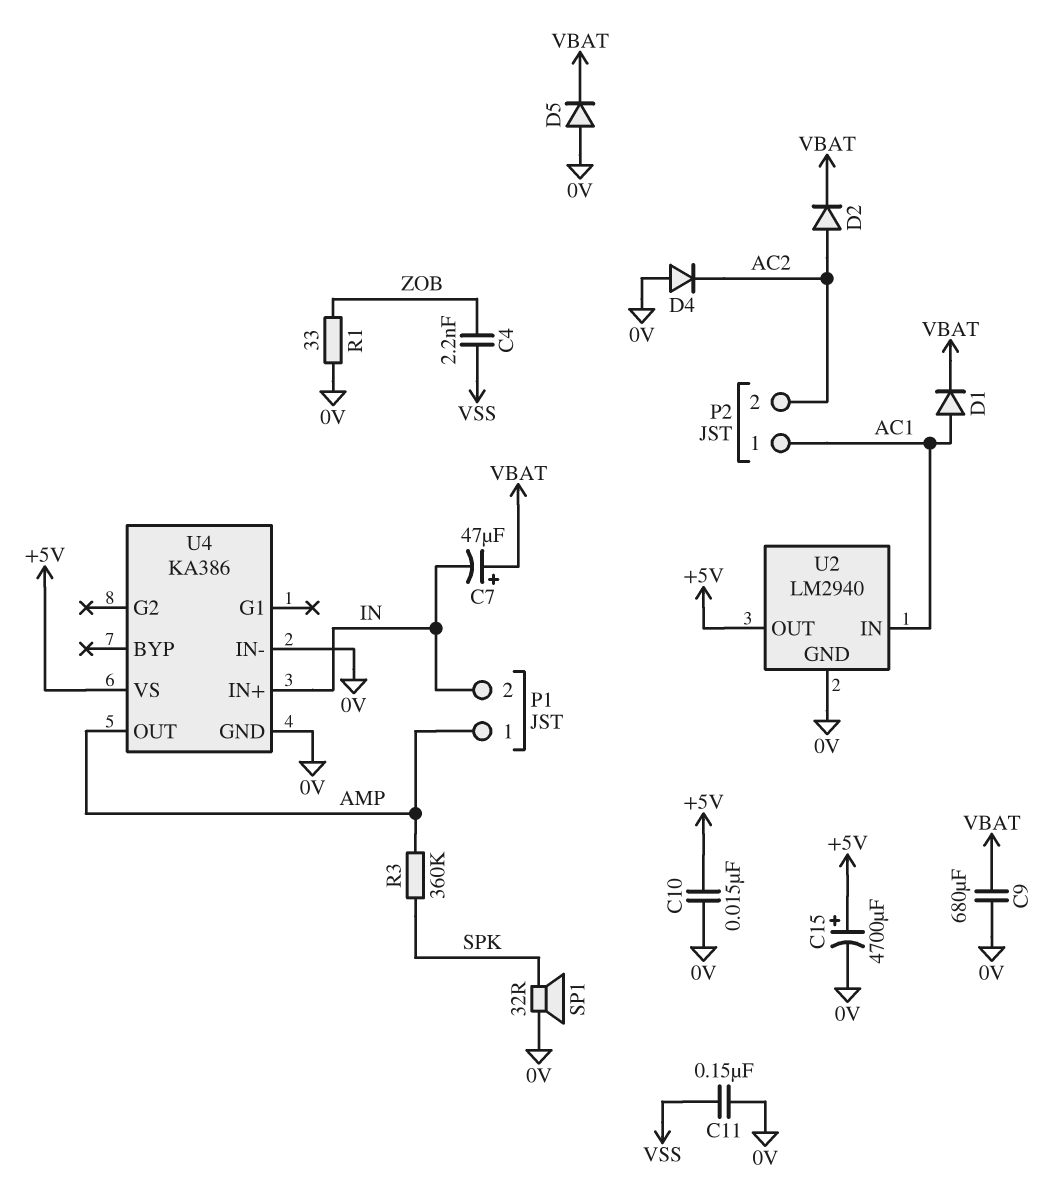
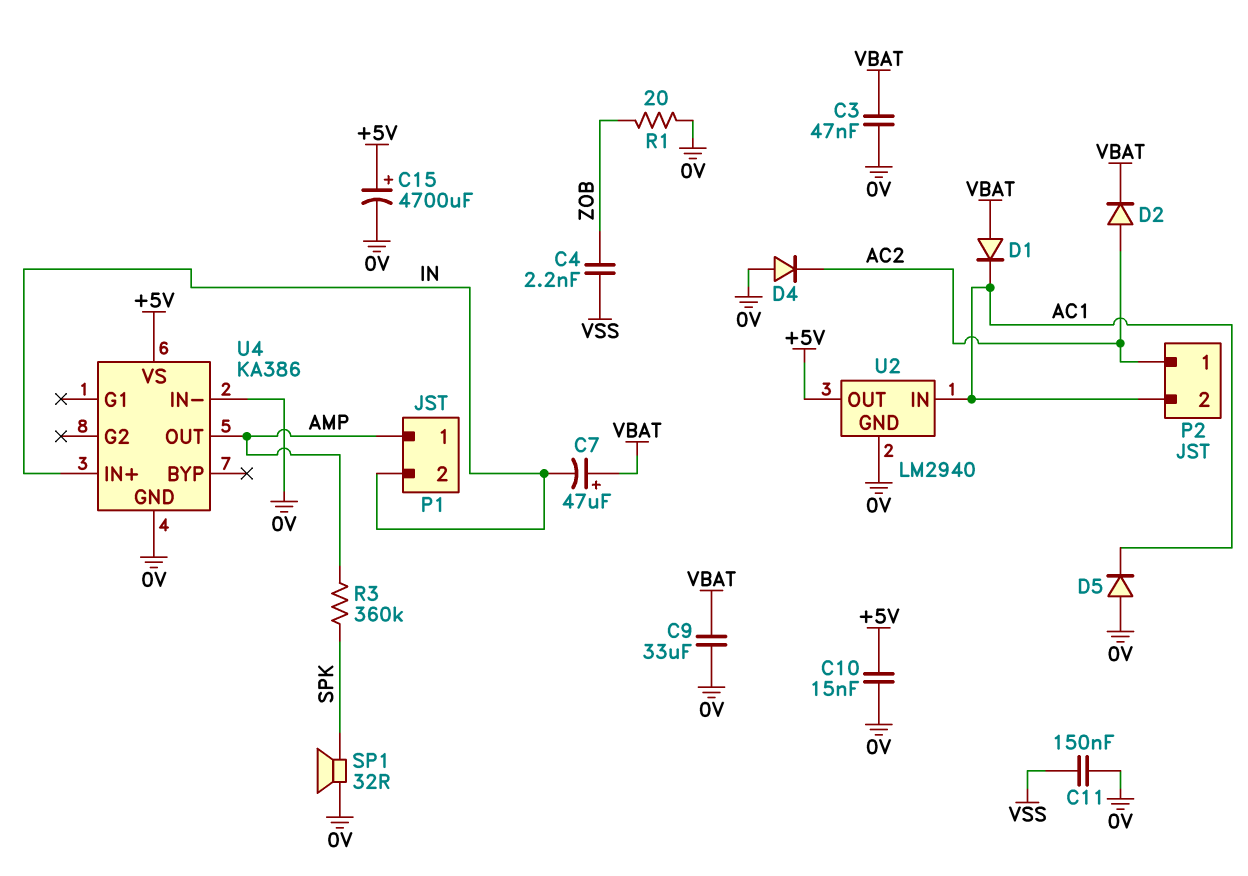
C3: none -> 47nF (0V, VBAT)
C9: 680uF (0V, VBAT) -> 33uF (0V, VBAT)
D1: diode (A AC1, K VBAT) -> diode (A VBAT, K AC1)
D5: diode (A 0V, K VBAT) -> diode (A 0V, K AC1)
P2 pin 1: AC1 -> AC2
P2 pin 2: AC2 -> AC1
R1: 33 (0V, ZOB) -> 20 (0V, ZOB)

